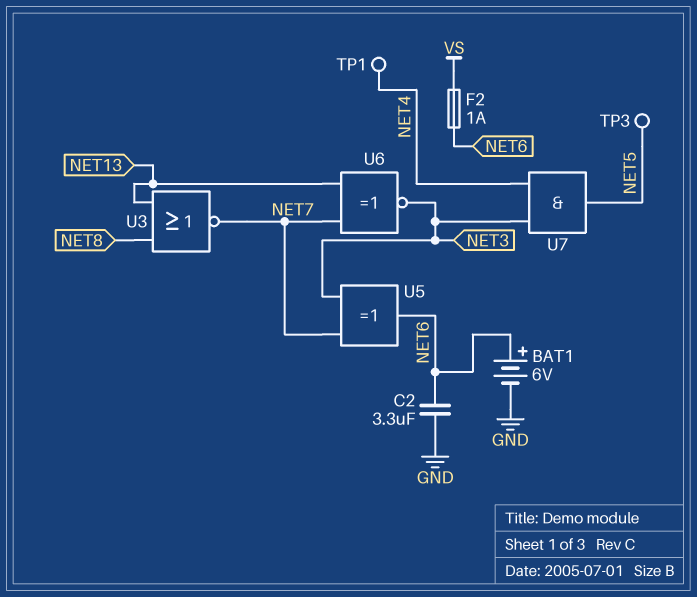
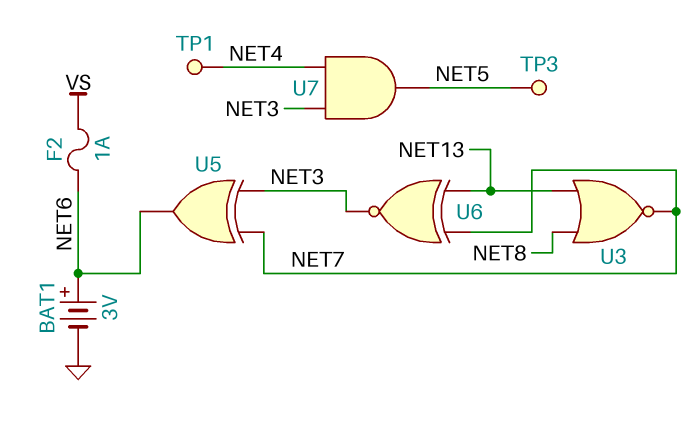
BAT1: 6V (plus NET6, minus GND) -> 3V (plus NET6, minus GND)
C2: 3.3uF (GND, NET6) -> none

